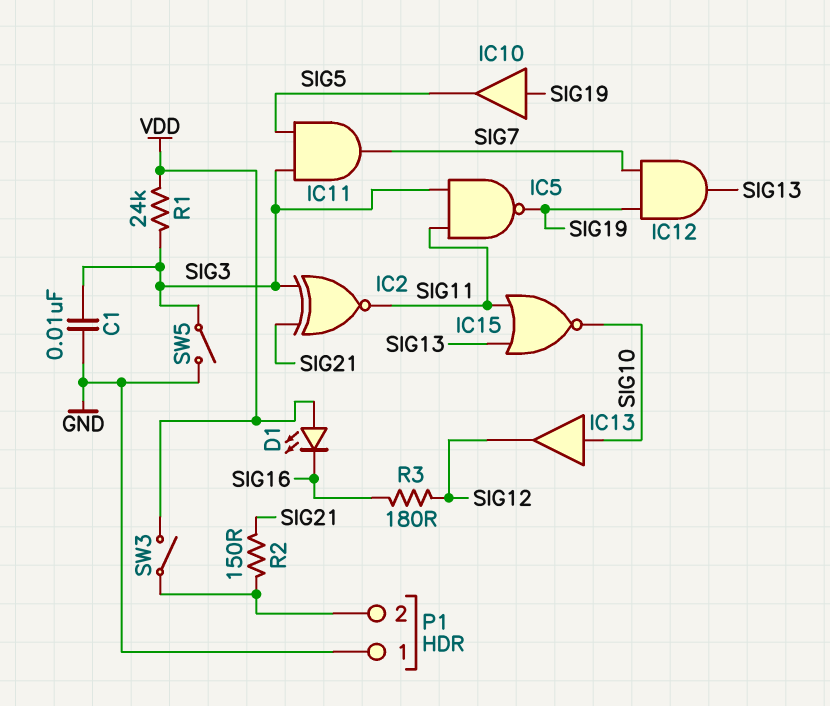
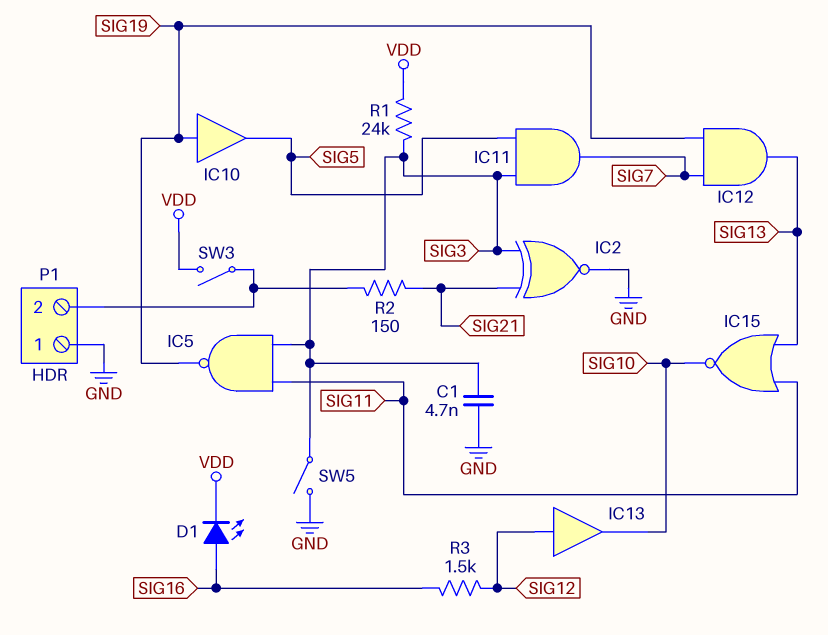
C1: 10nF (GND, SIG3) -> 4.7nF (GND, SIG3)
D1: LED (A VDD, K SIG16) -> LED (A SIG16, K VDD)
IC2: XNOR (in SIG3, in SIG21, out SIG11) -> XNOR (in SIG3, in SIG21, out GND)
IC13: buffer (in SIG10, out SIG12) -> buffer (in SIG12, out SIG10)
R3: 180 (SIG12, SIG16) -> 1.5k (SIG12, SIG16)

